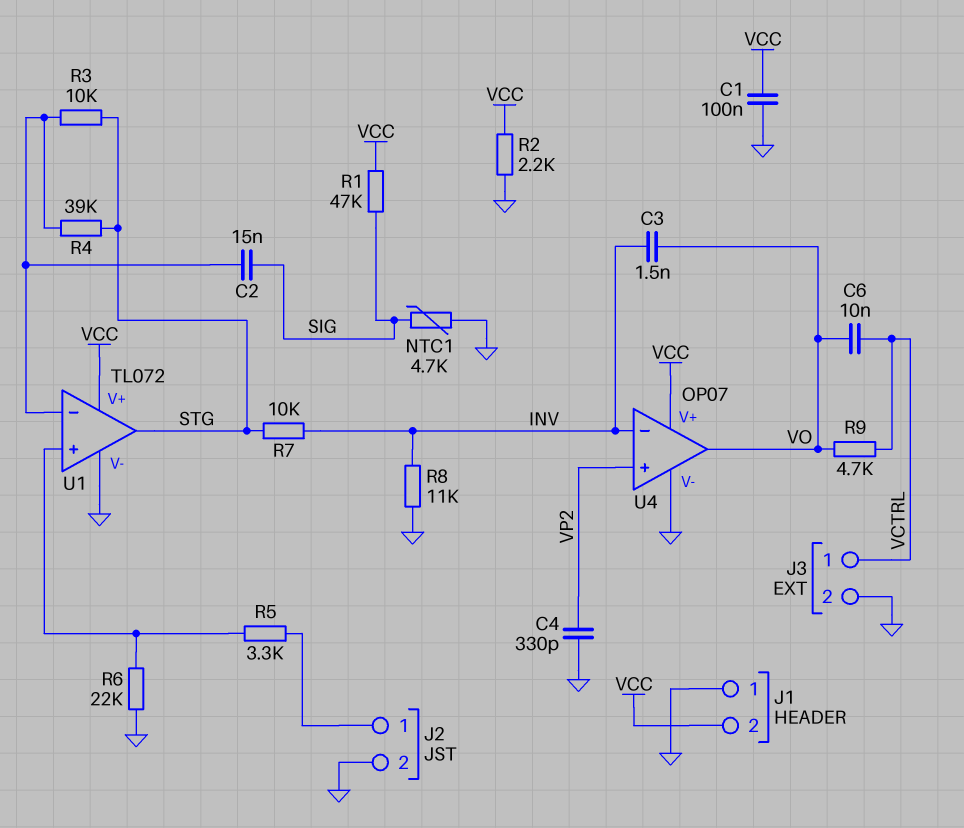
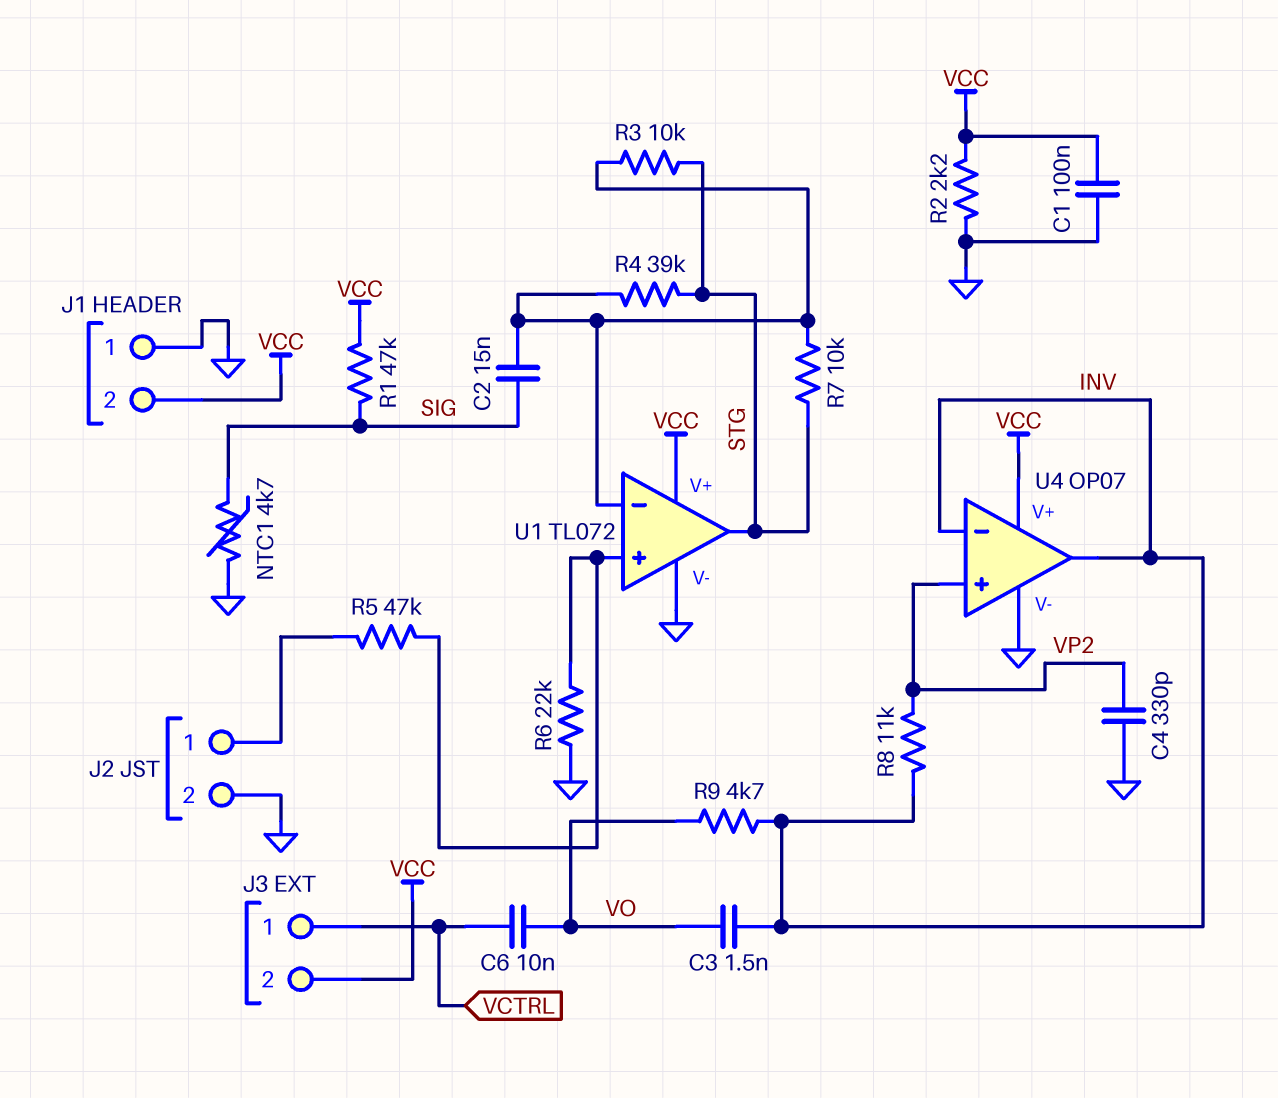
J3 pin 2: GND -> VCC
R5: 3.3k (J2/1, U1/in+) -> 47k (J2/1, U1/in+)
R7: 10k (INV, STG) -> 10k (STG, U1/in-)
R8: 11k (GND, INV) -> 11k (INV, VP2)
R9: 4.7k (VCTRL, VO) -> 4.7k (INV, VO)
U4 pin out: VO -> INV

